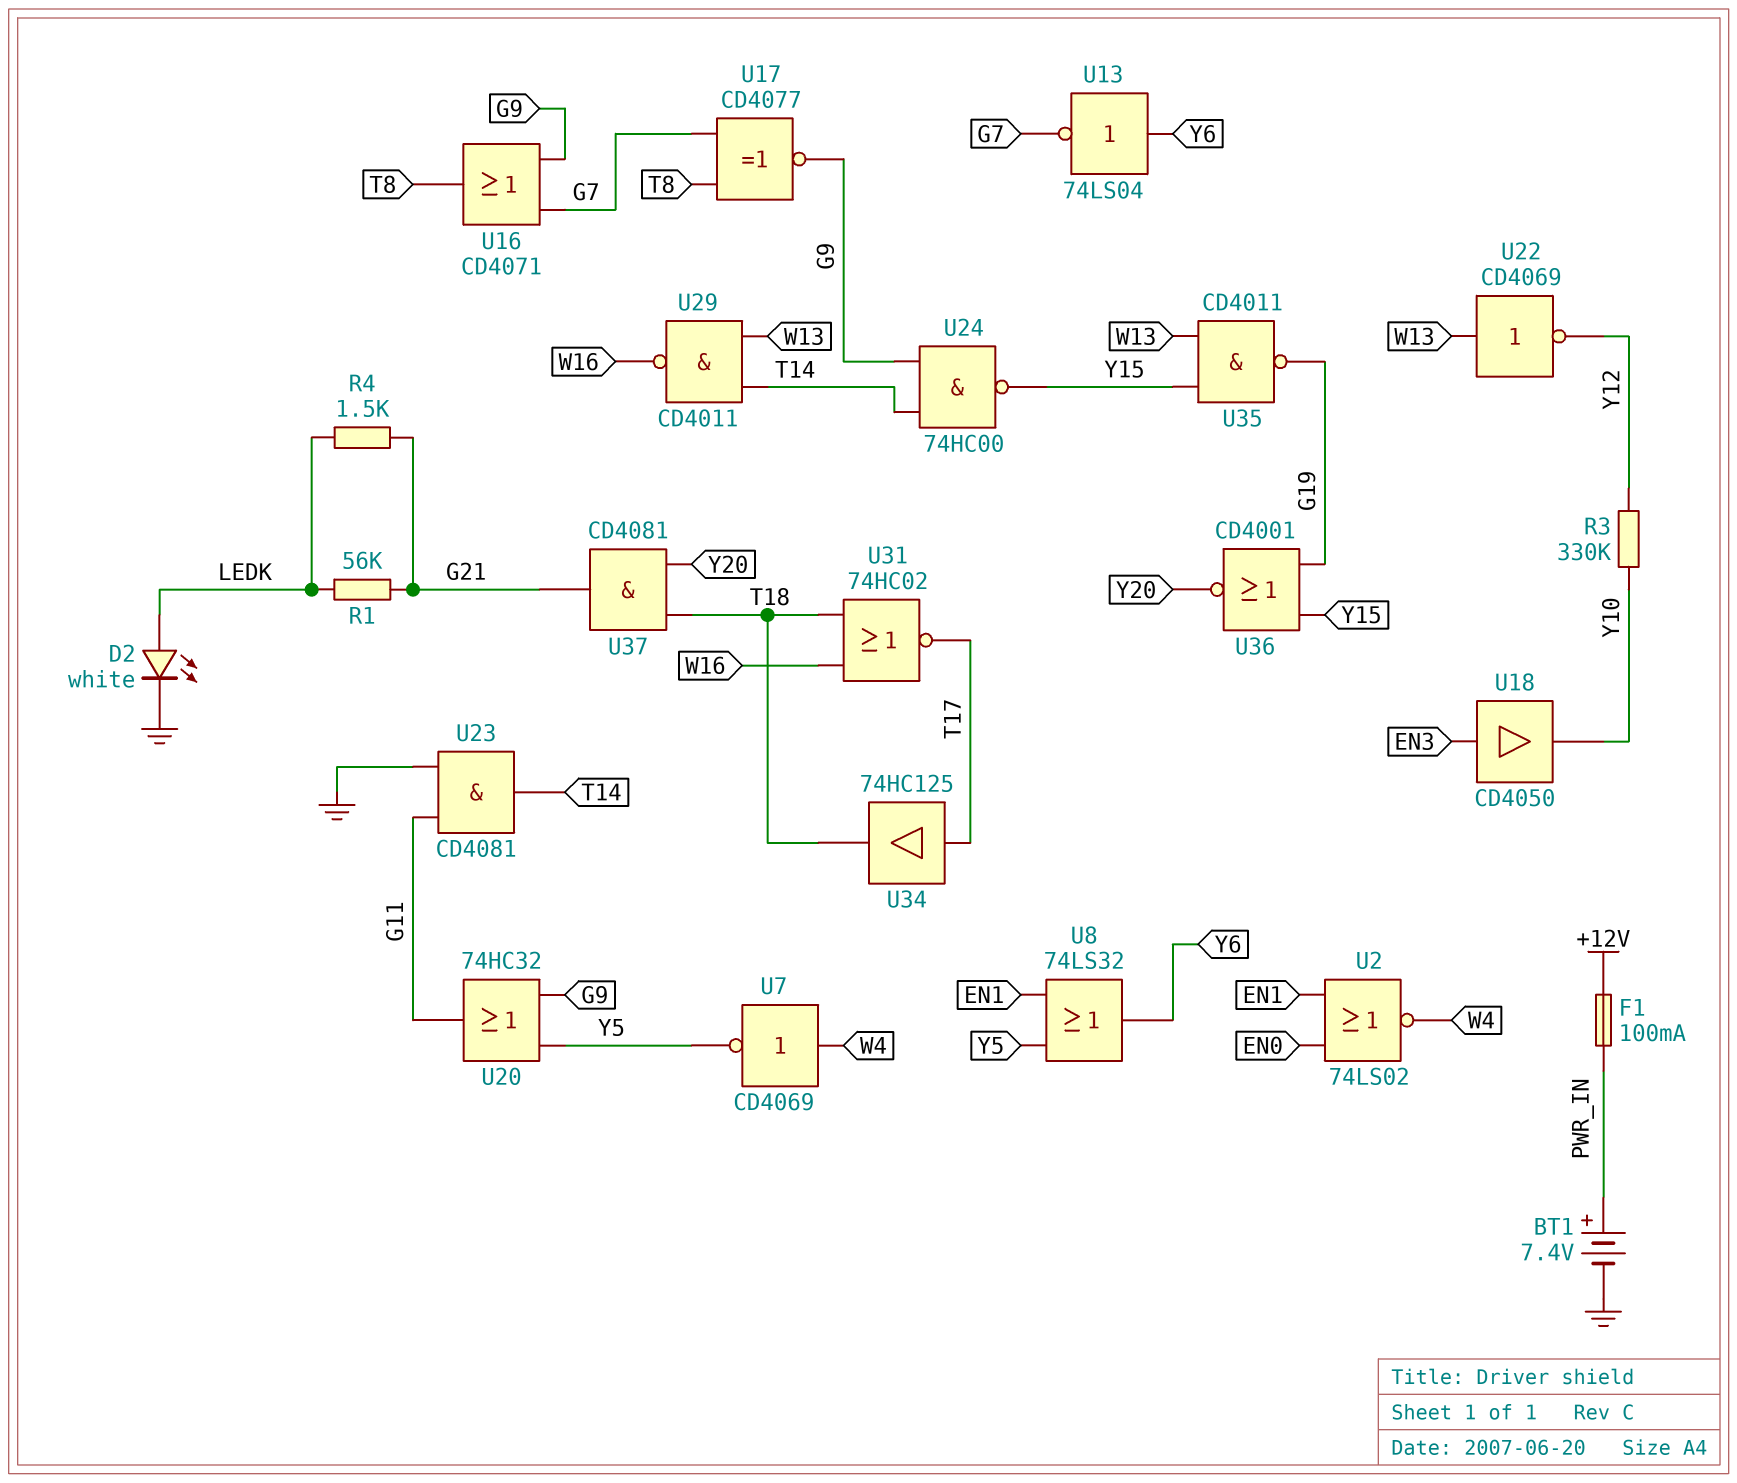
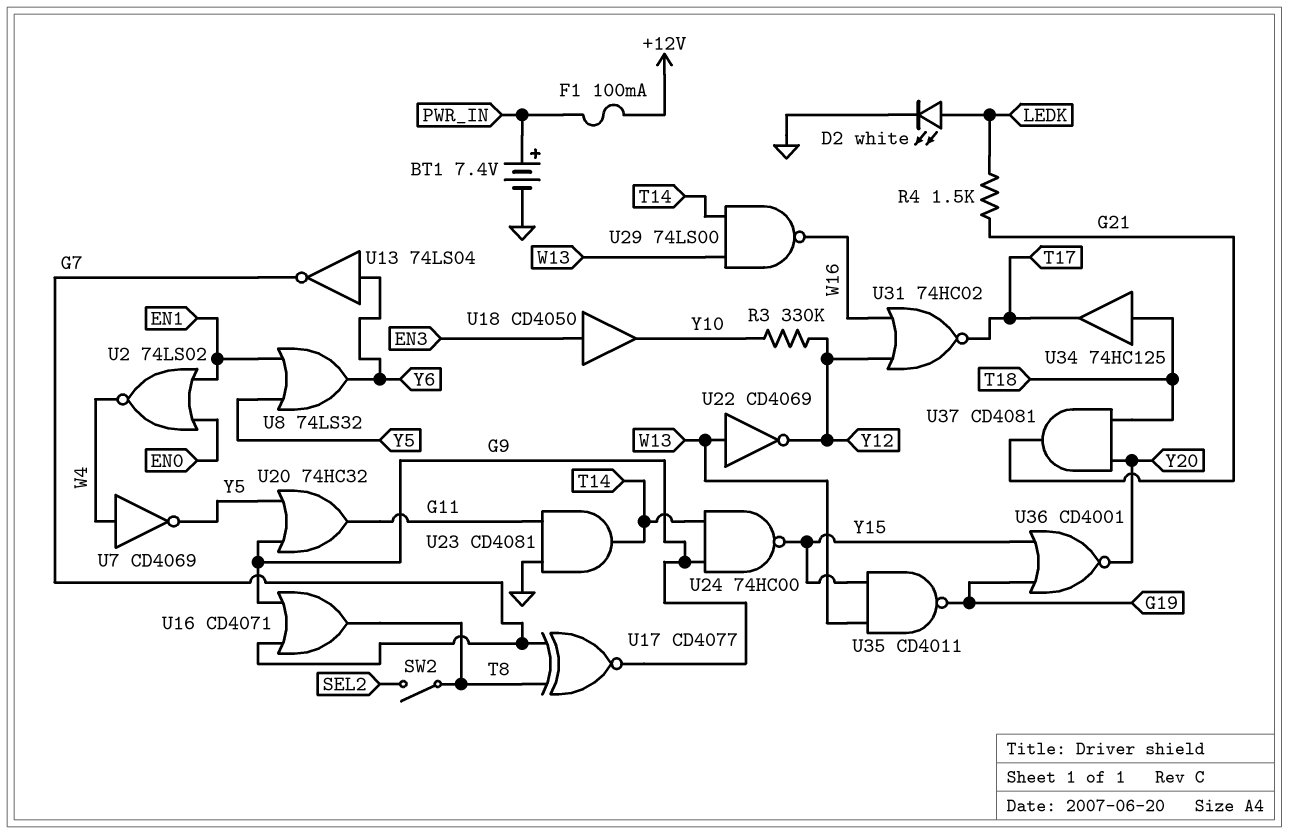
R1: 56k (G21, LEDK) -> none
SW2: none -> switch (SEL2, T8)
U29: NAND CD4011 (in T14, in W13, out W16) -> NAND 74LS00 (in T14, in W13, out W16)
U31: NOR 74HC02 (in T18, in W16, out T17) -> NOR 74HC02 (in W16, in Y12, out T17)
U34: buffer 74HC125 (in T17, out T18) -> buffer 74HC125 (in T18, out T17)

